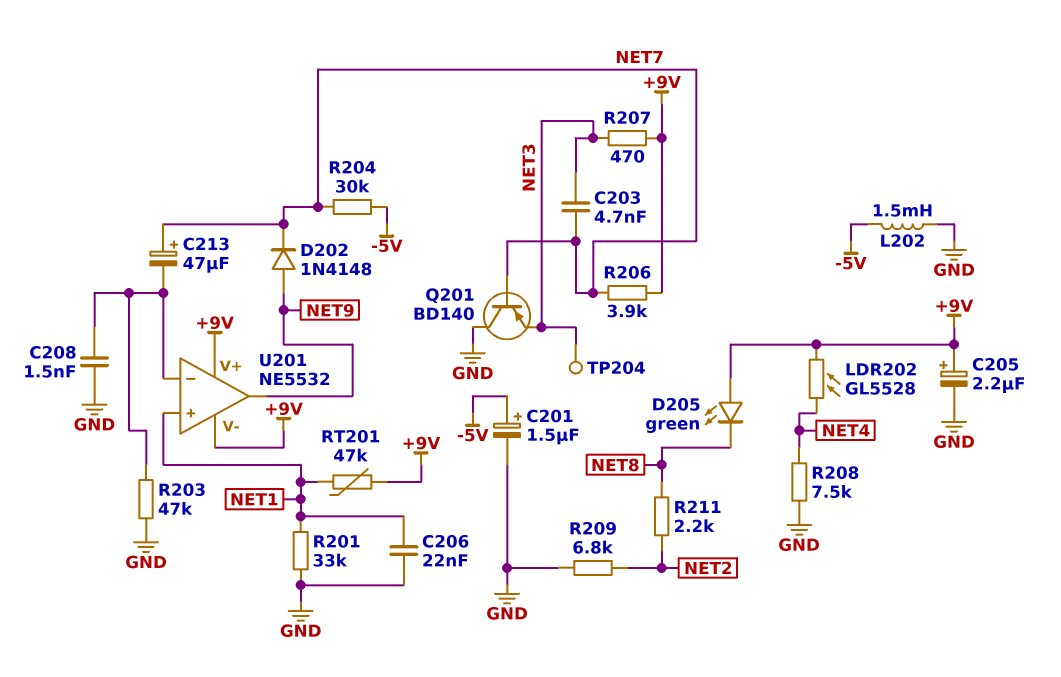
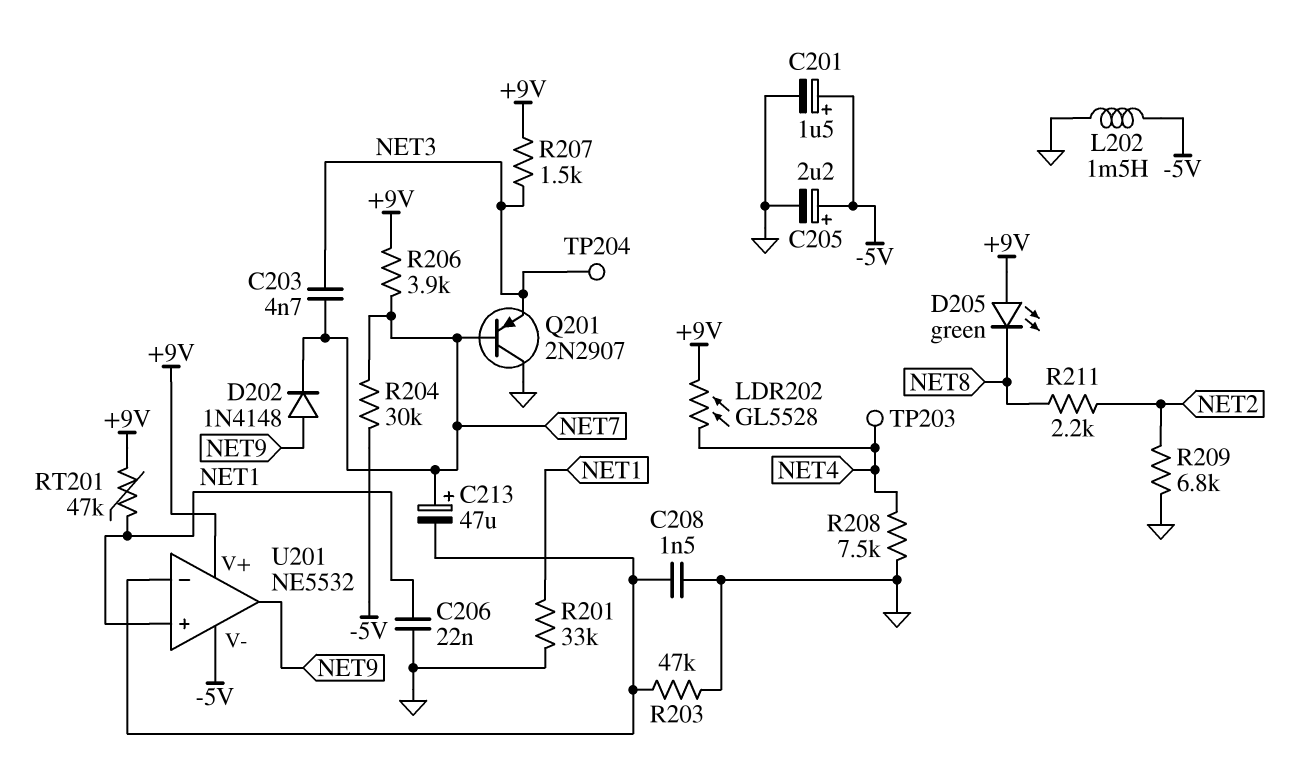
C205: 2.2uF (plus +9V, minus GND) -> 2.2uF (plus -5V, minus GND)
Q201: PNP BD140 (B NET7, C GND, E NET3) -> PNP 2N2907 (B NET7, C GND, E NET3)
R207: 470 (+9V, NET3) -> 1.5k (+9V, NET3)
TP203: none -> test point (NET4)
U201 pin V-: +9V -> -5V

